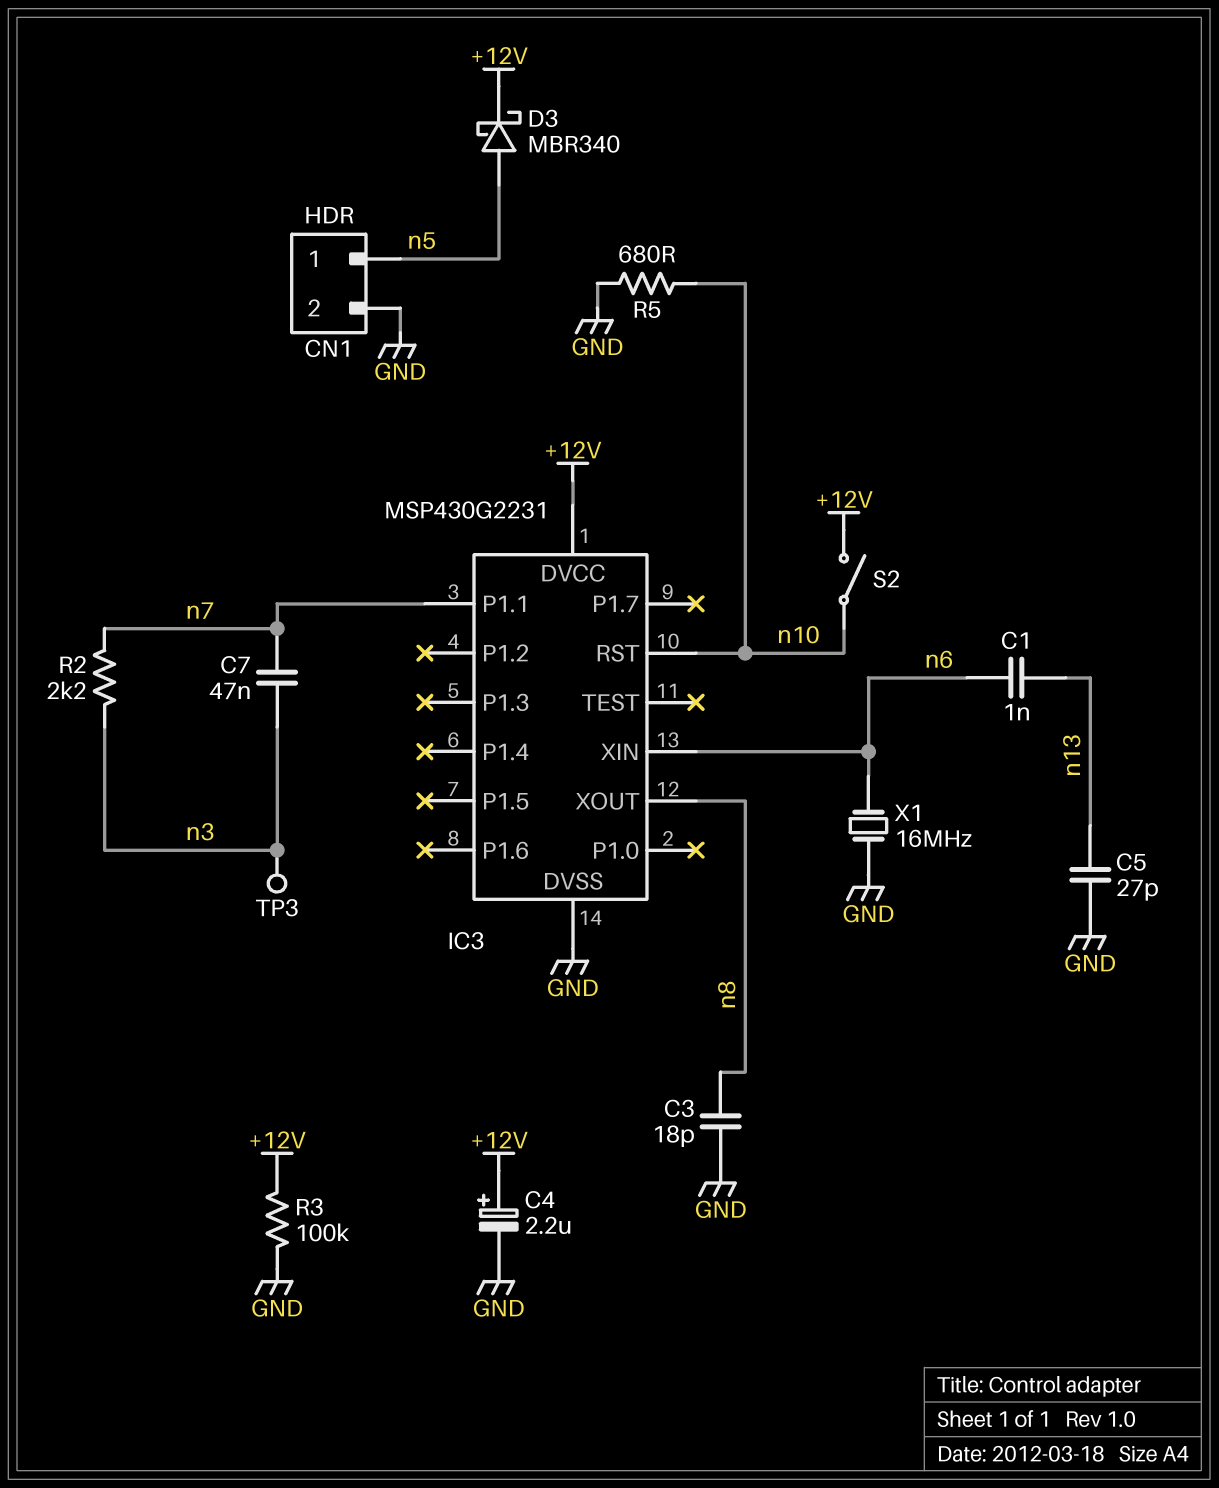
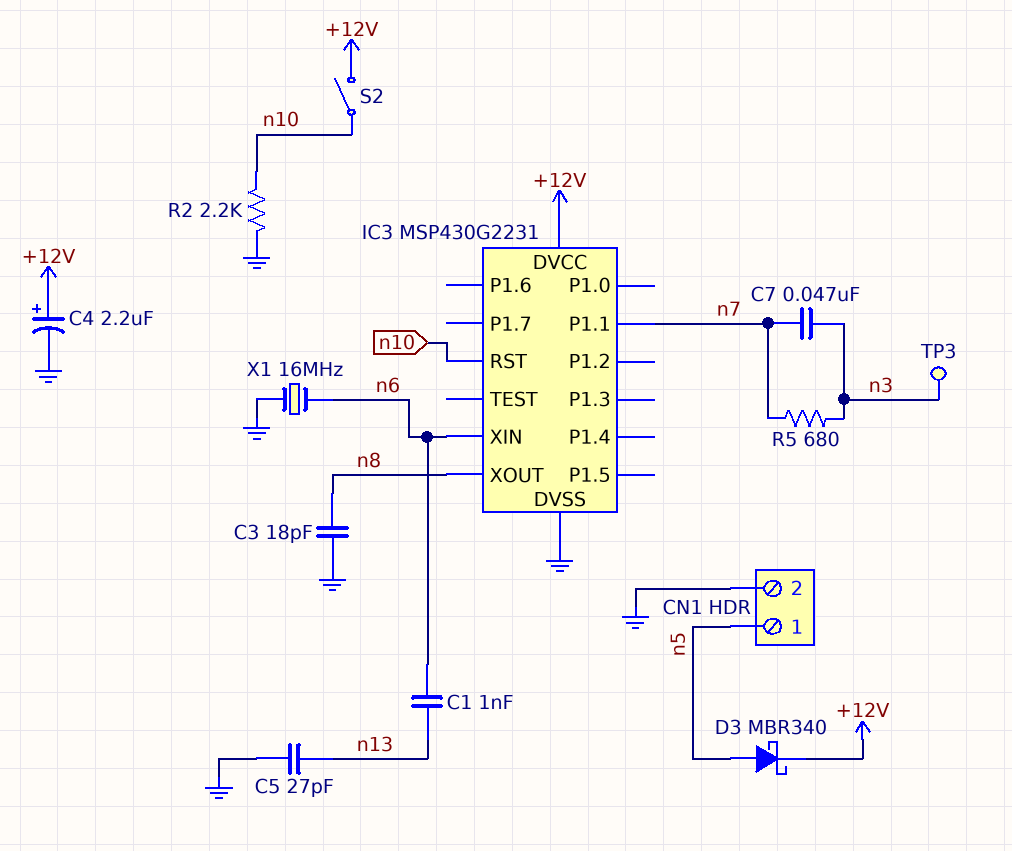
R2: 2.2k (n3, n7) -> 2.2k (GND, n10)
R3: 100k (+12V, GND) -> none
R5: 680 (GND, n10) -> 680 (n3, n7)

